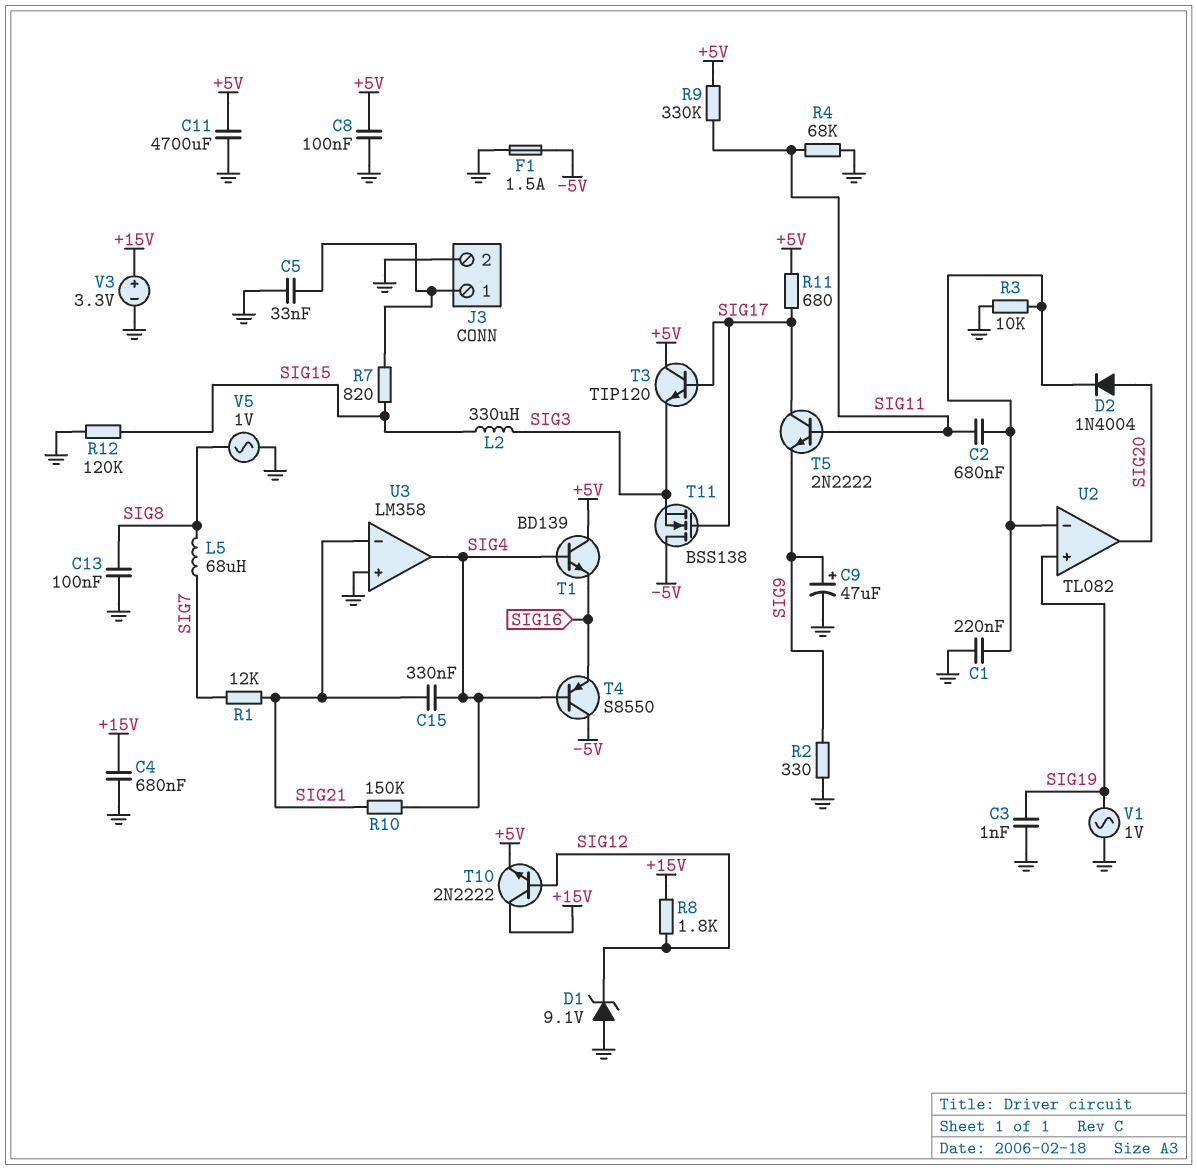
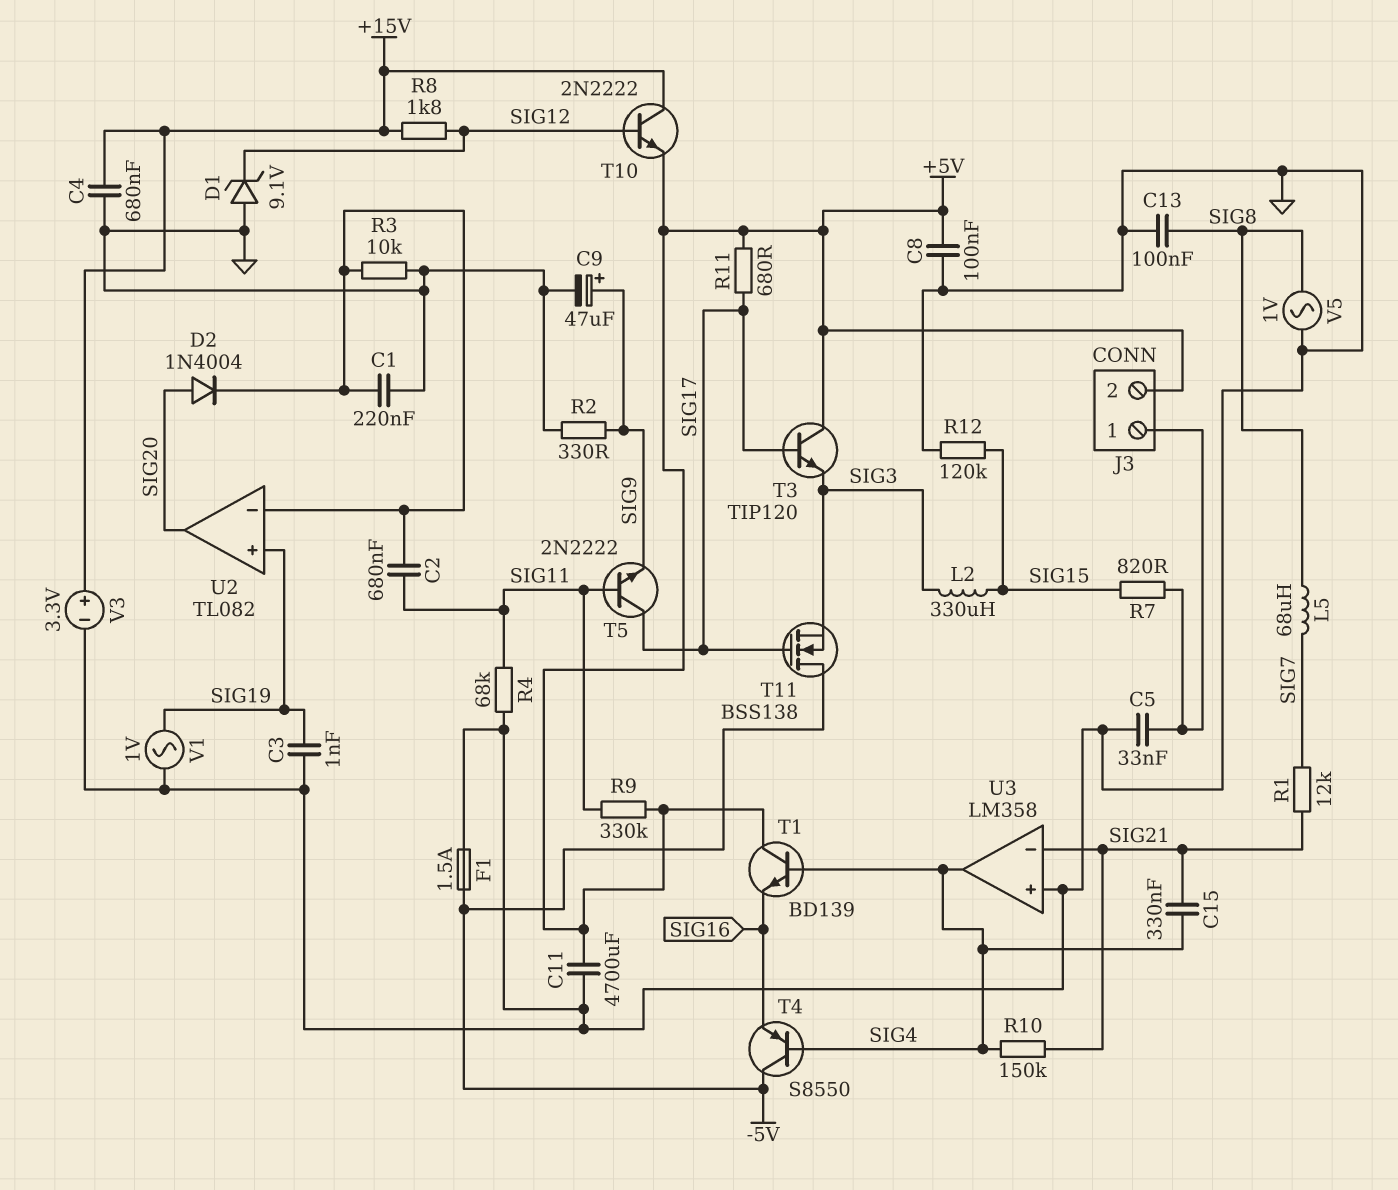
J3 pin 2: GND -> +5V

